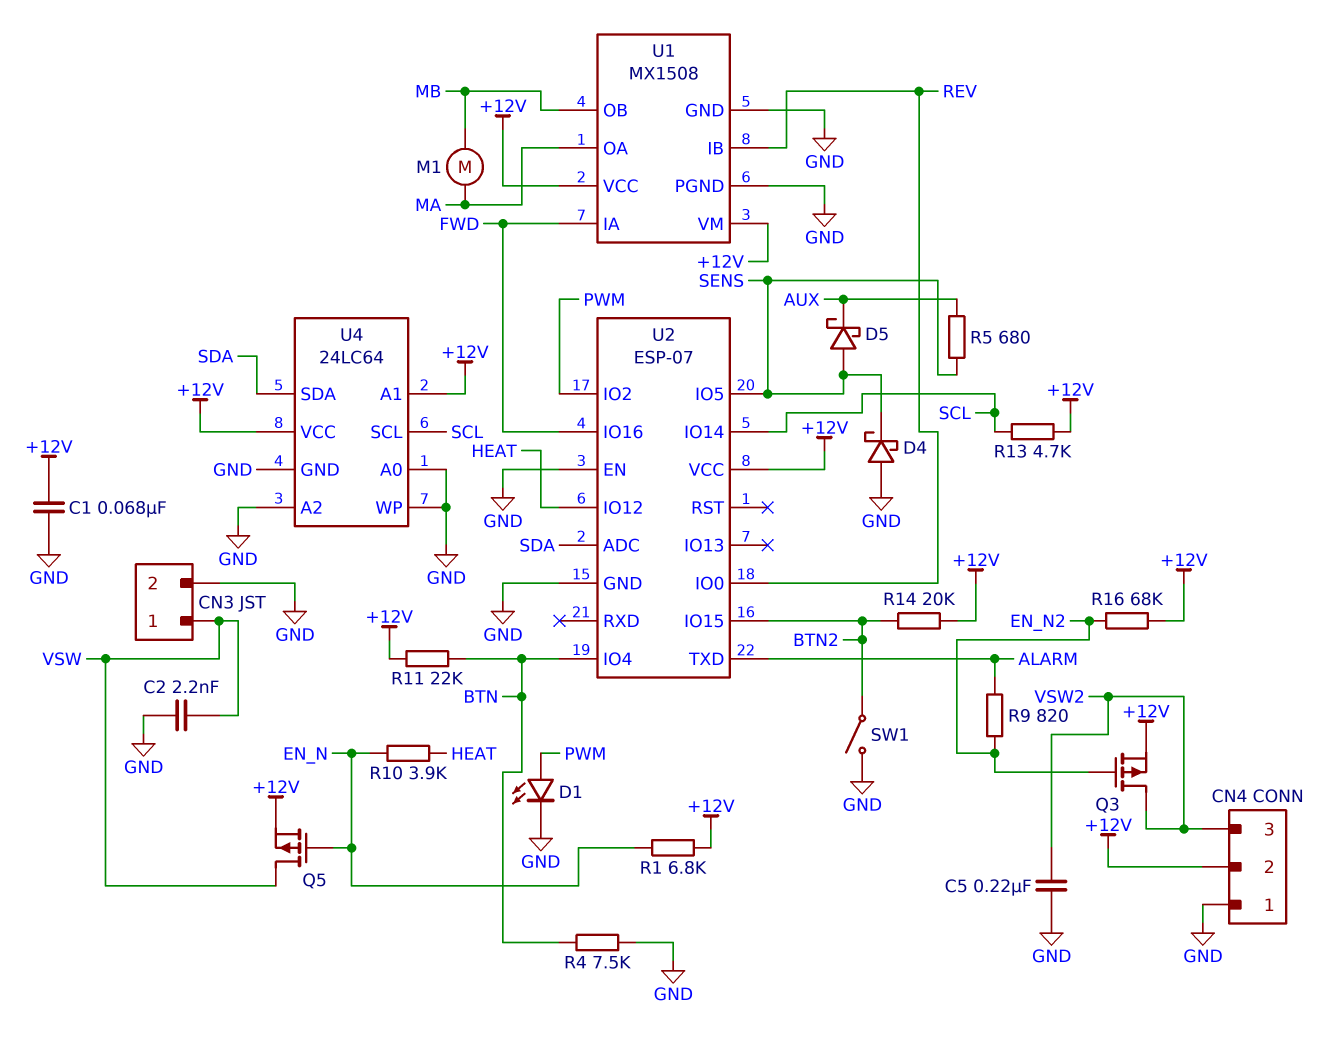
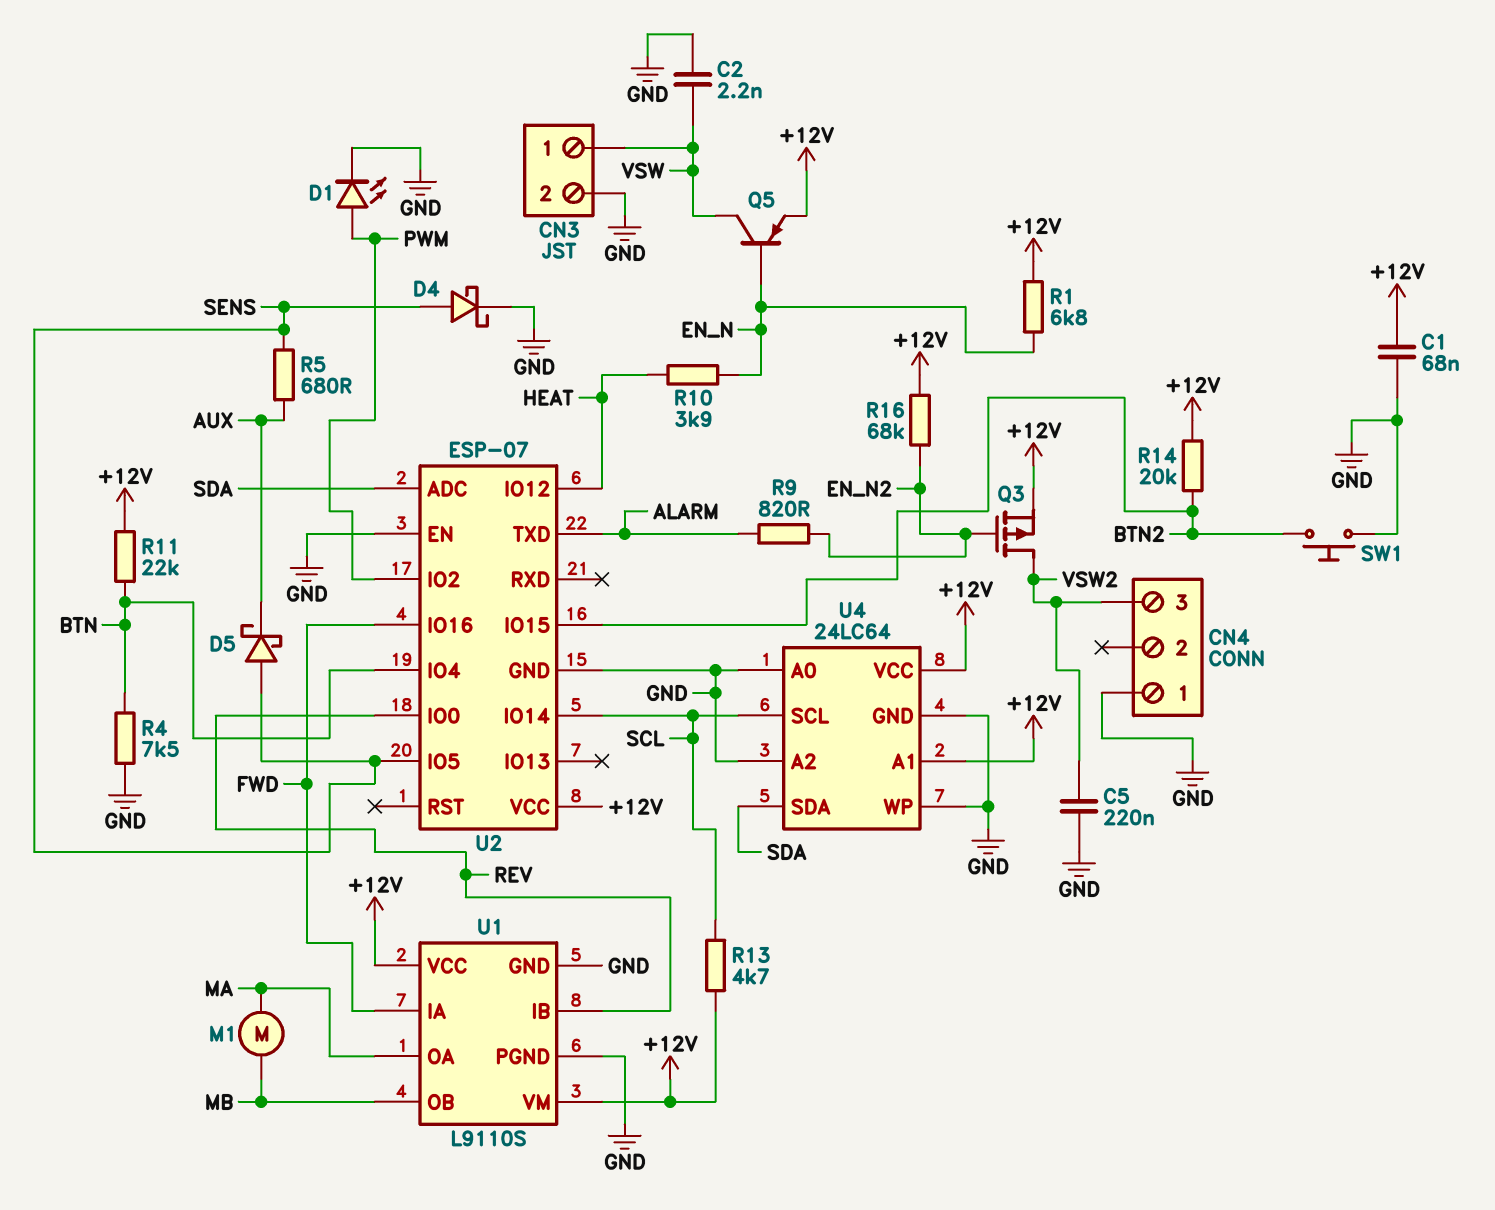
CN4 pin 2: +12V -> none
D4: schottky (A GND, K SENS) -> schottky (A SENS, K GND)
Q5: PMOS (G EN_N, D VSW, S +12V) -> PNP (B EN_N, C VSW, E +12V)
SW1: switch (BTN2, GND) -> button (BTN2, GND)
U1: MX1508 -> L9110S

